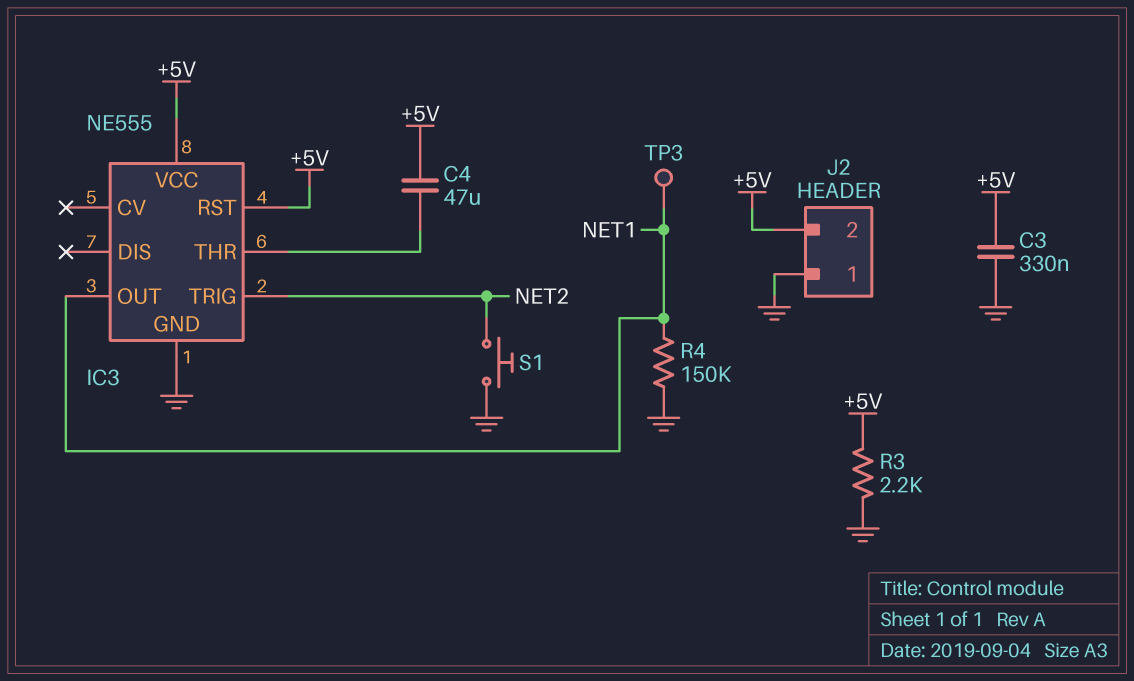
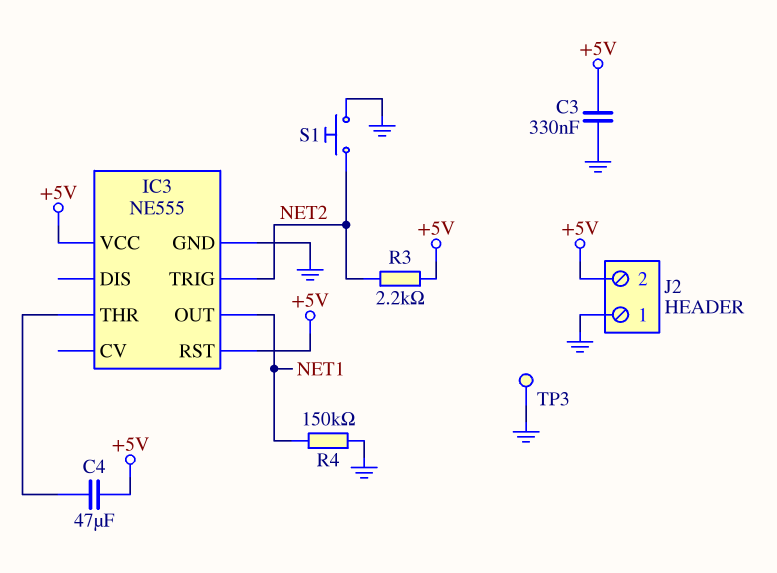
R3: 2.2k (+5V, GND) -> 2.2k (+5V, NET2)
TP3: test point (NET1) -> test point (GND)

